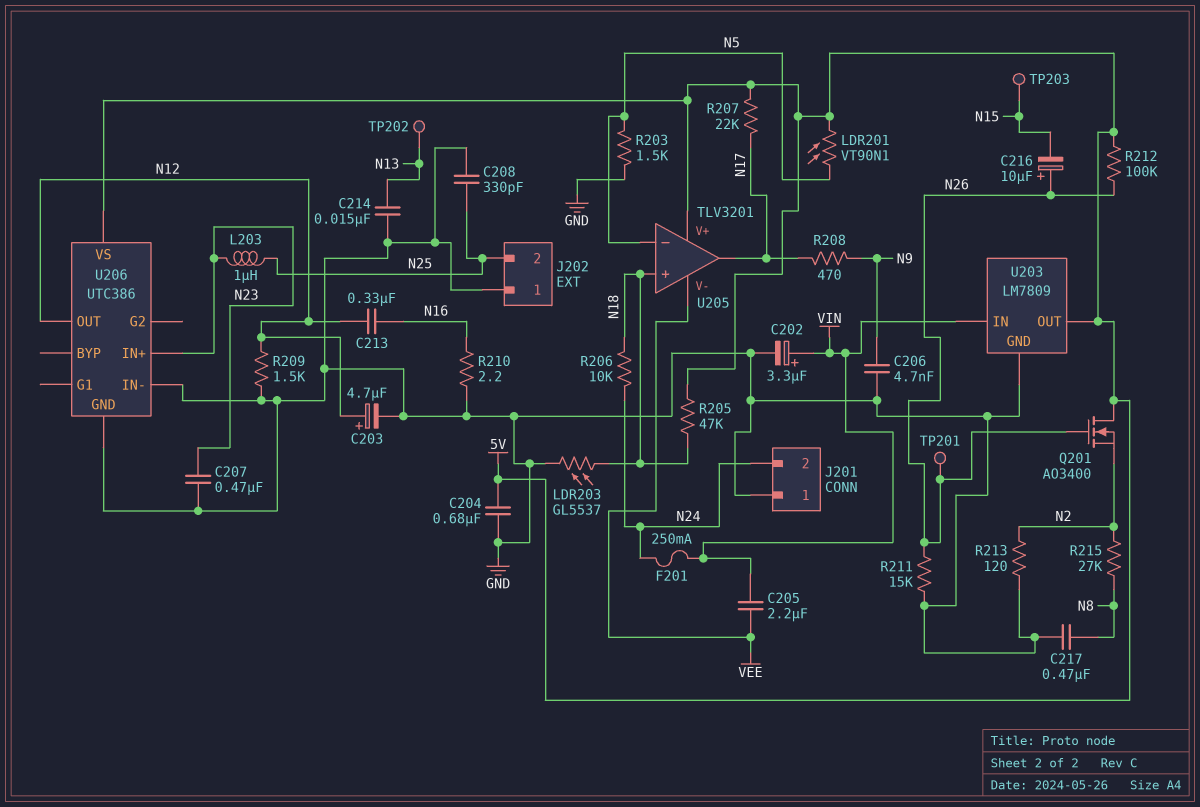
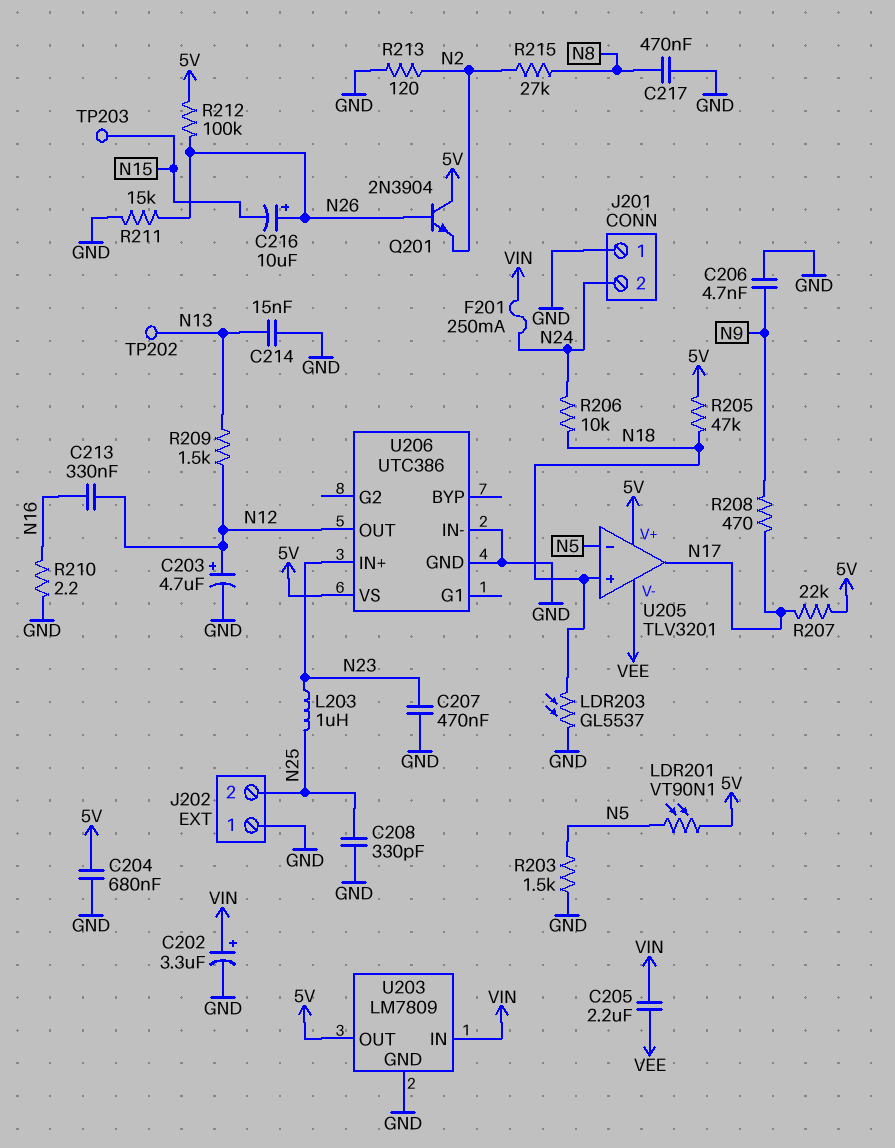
Q201: NMOS AO3400 (G N26, D 5V, S N2) -> NPN 2N3904 (B N26, C 5V, E N2)
R209: 1.5k (GND, N12) -> 1.5k (N12, N13)
TP201: test point (N26) -> none

